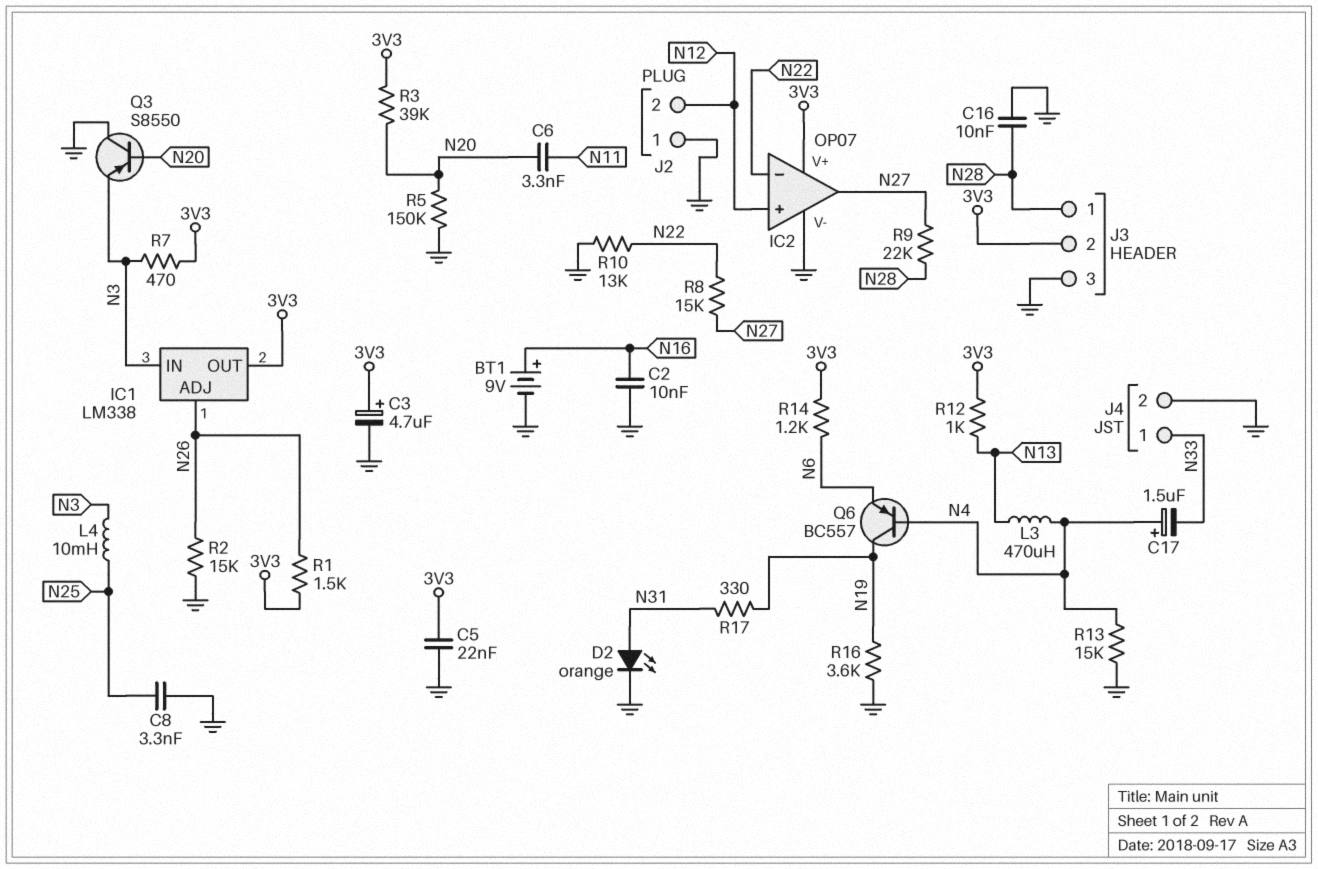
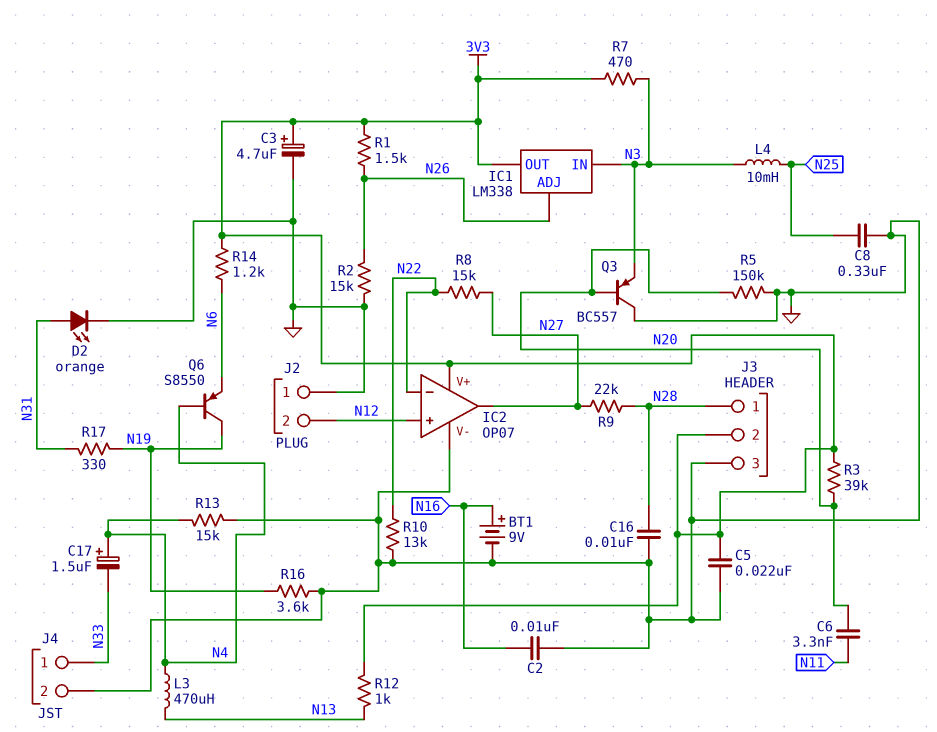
C8: 3.3nF (GND, N25) -> 330nF (GND, N25)
Q3: PNP S8550 (B N20, C GND, E N3) -> PNP BC557 (B N20, C GND, E N3)
Q6: PNP BC557 (B N4, C N19, E N6) -> PNP S8550 (B N4, C N19, E N6)

